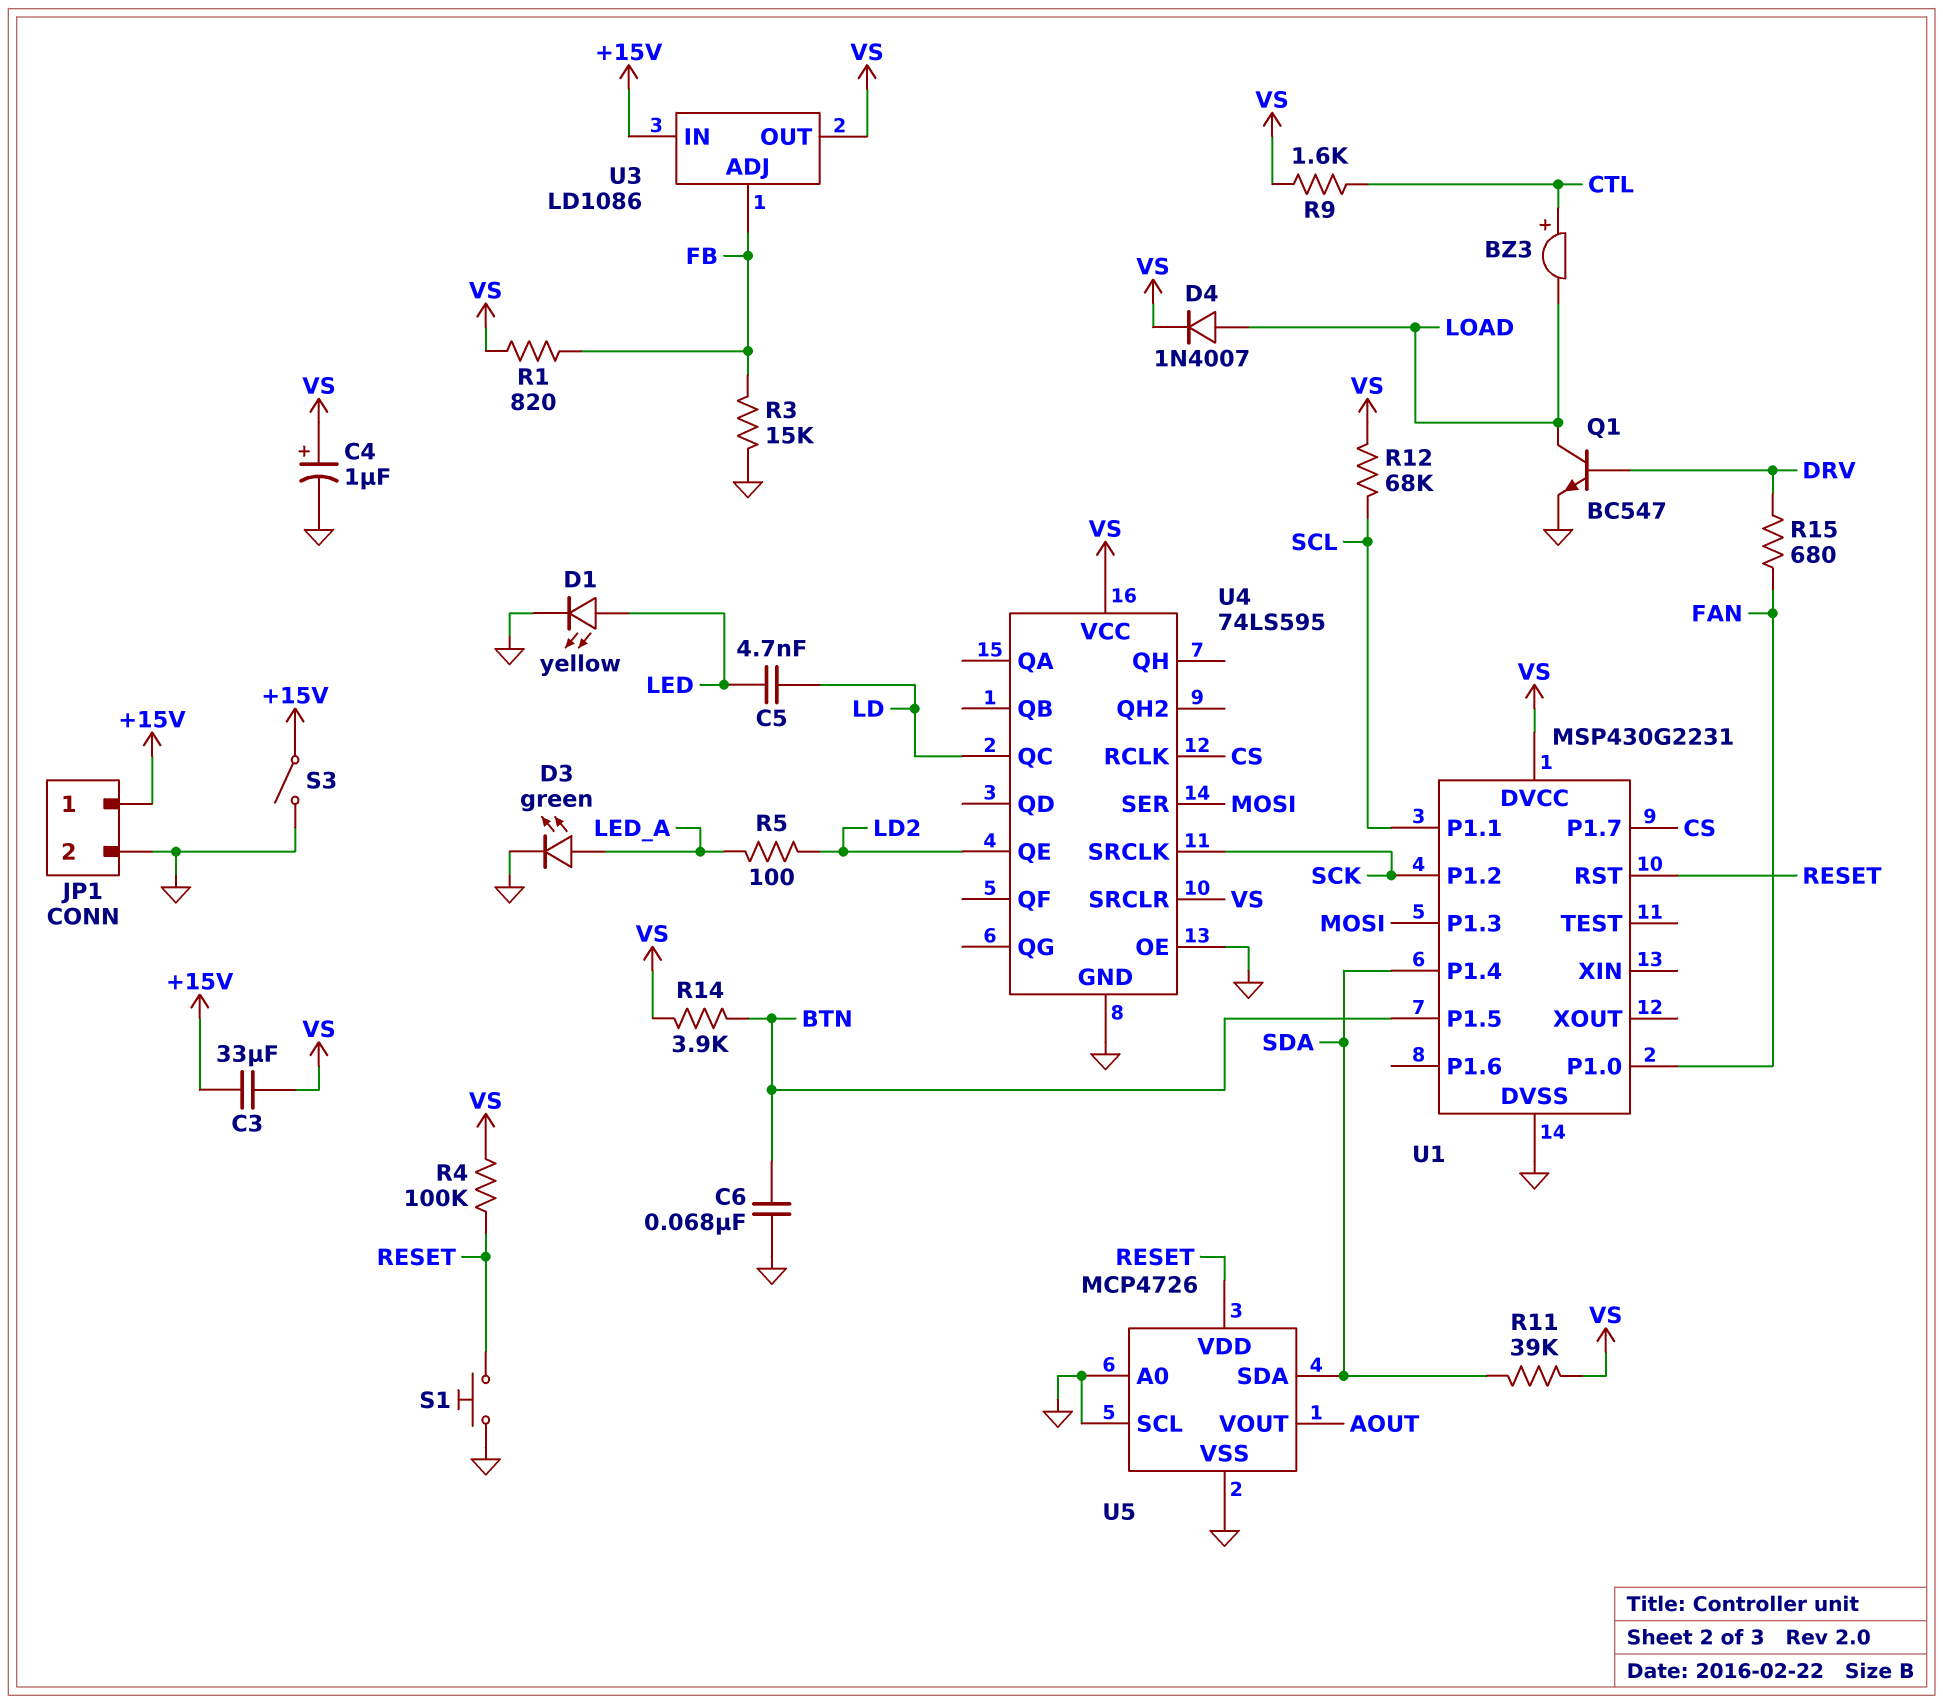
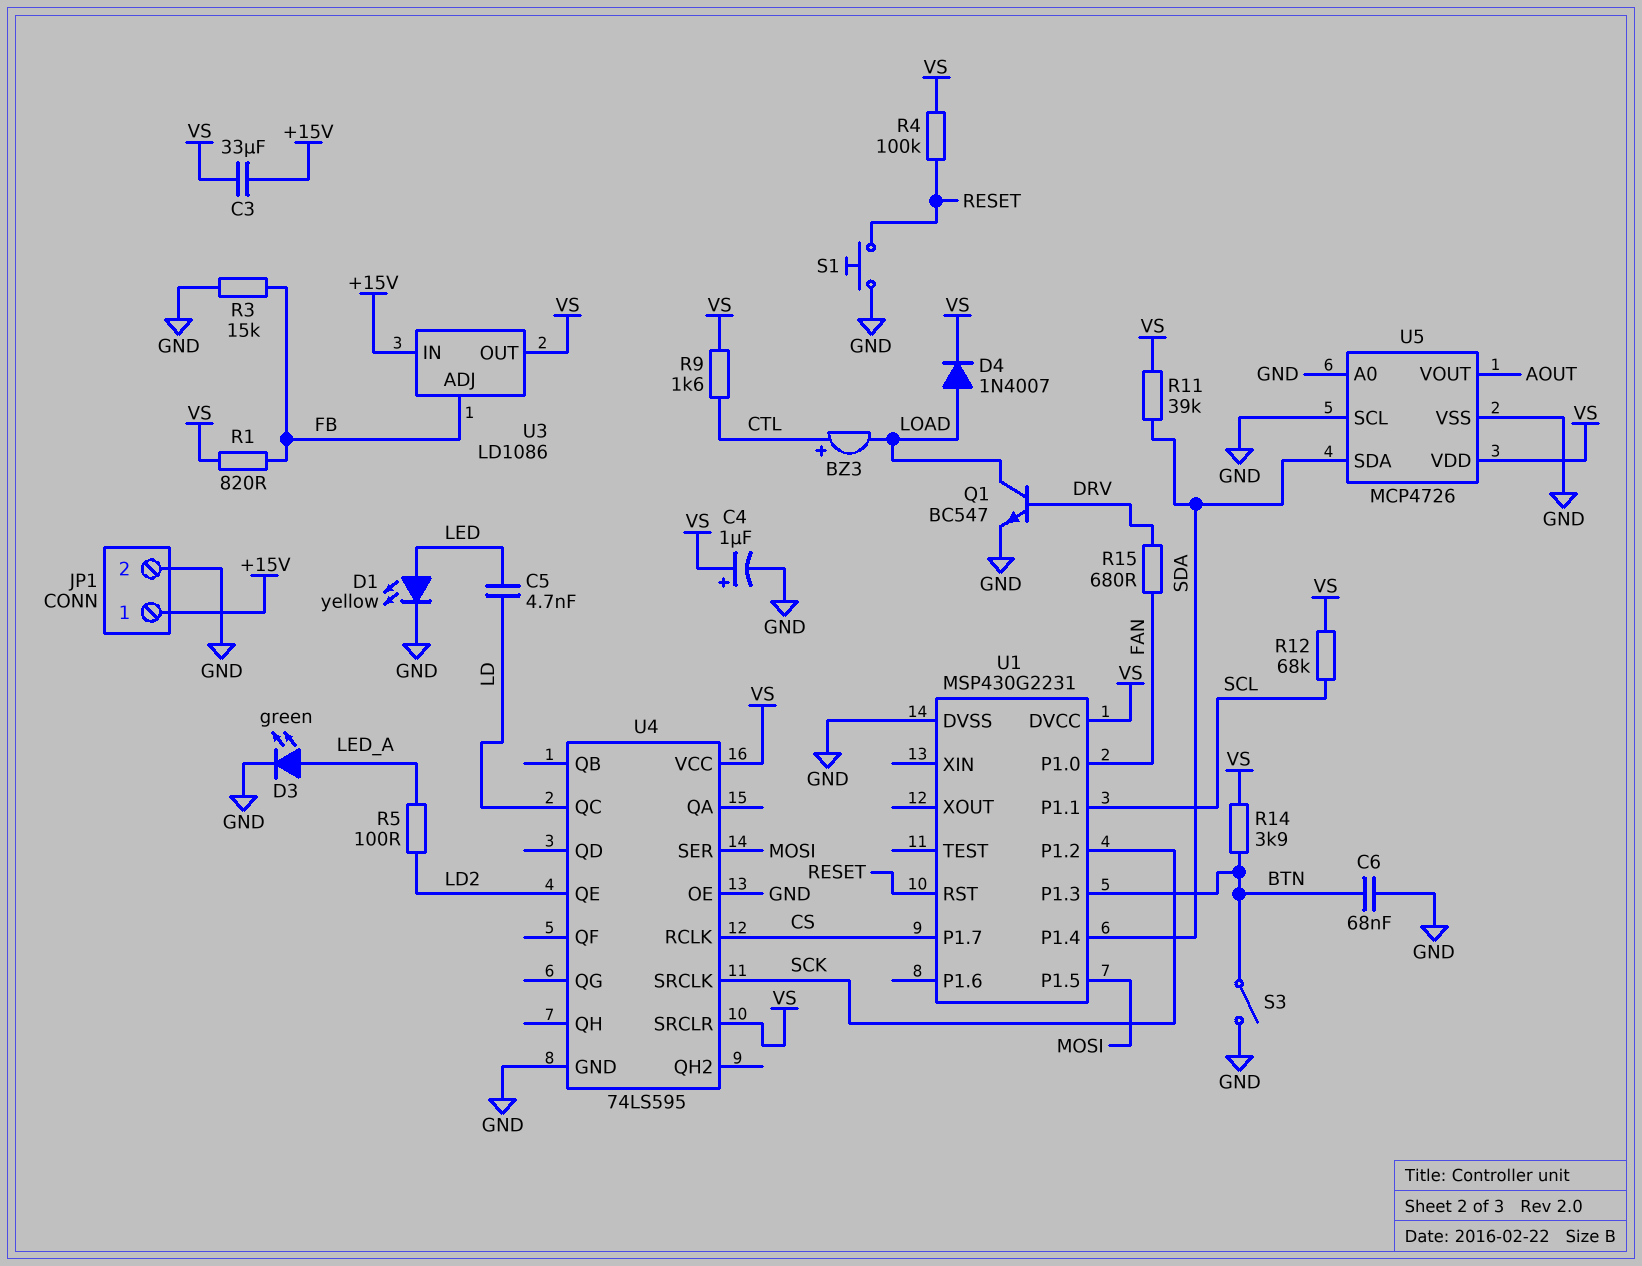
S3: switch (+15V, GND) -> switch (BTN, GND)
U1 pin P1.3: MOSI -> BTN
U1 pin P1.5: BTN -> MOSI
U5 pin VDD: RESET -> VS

